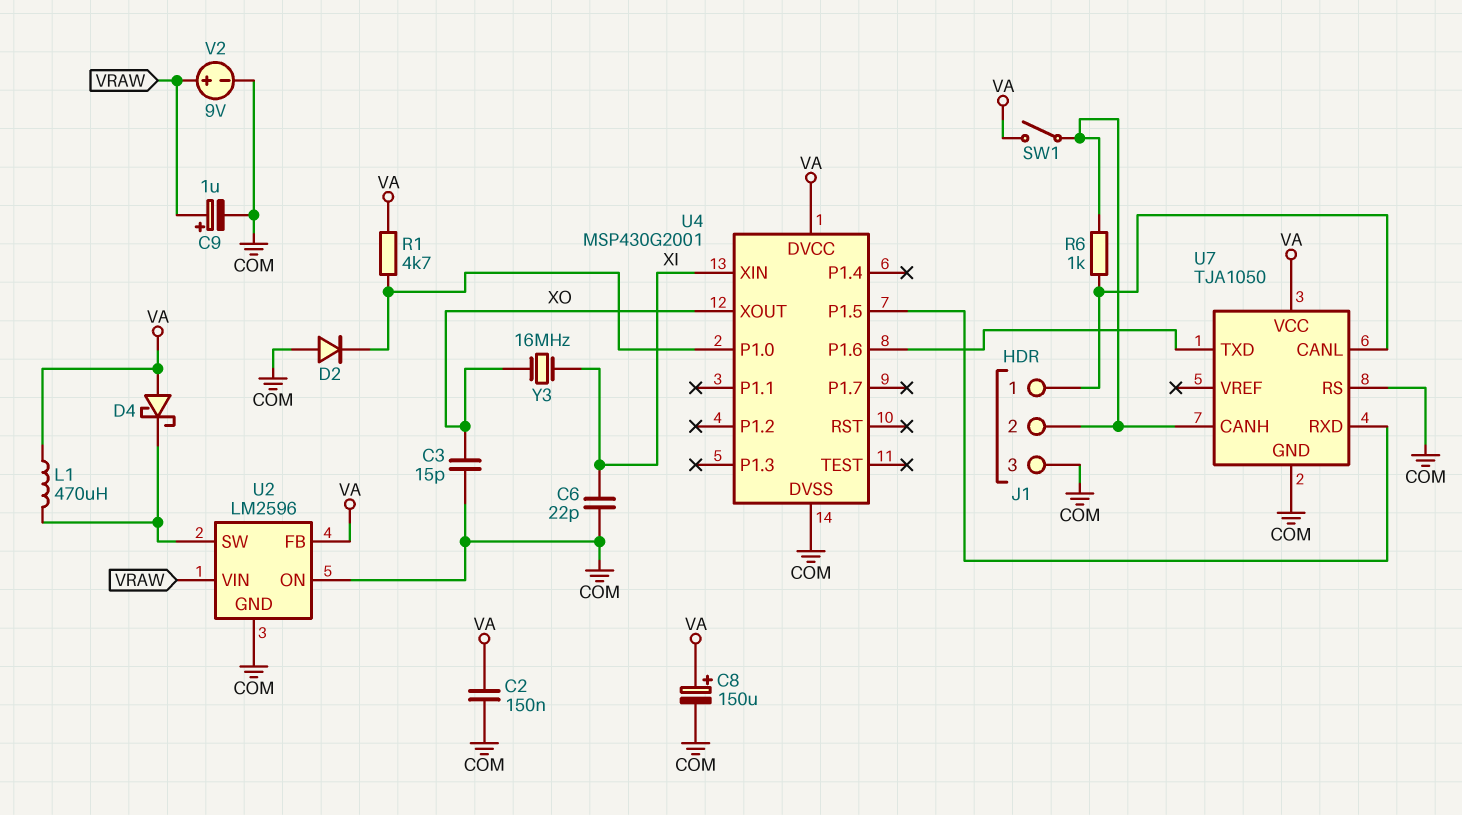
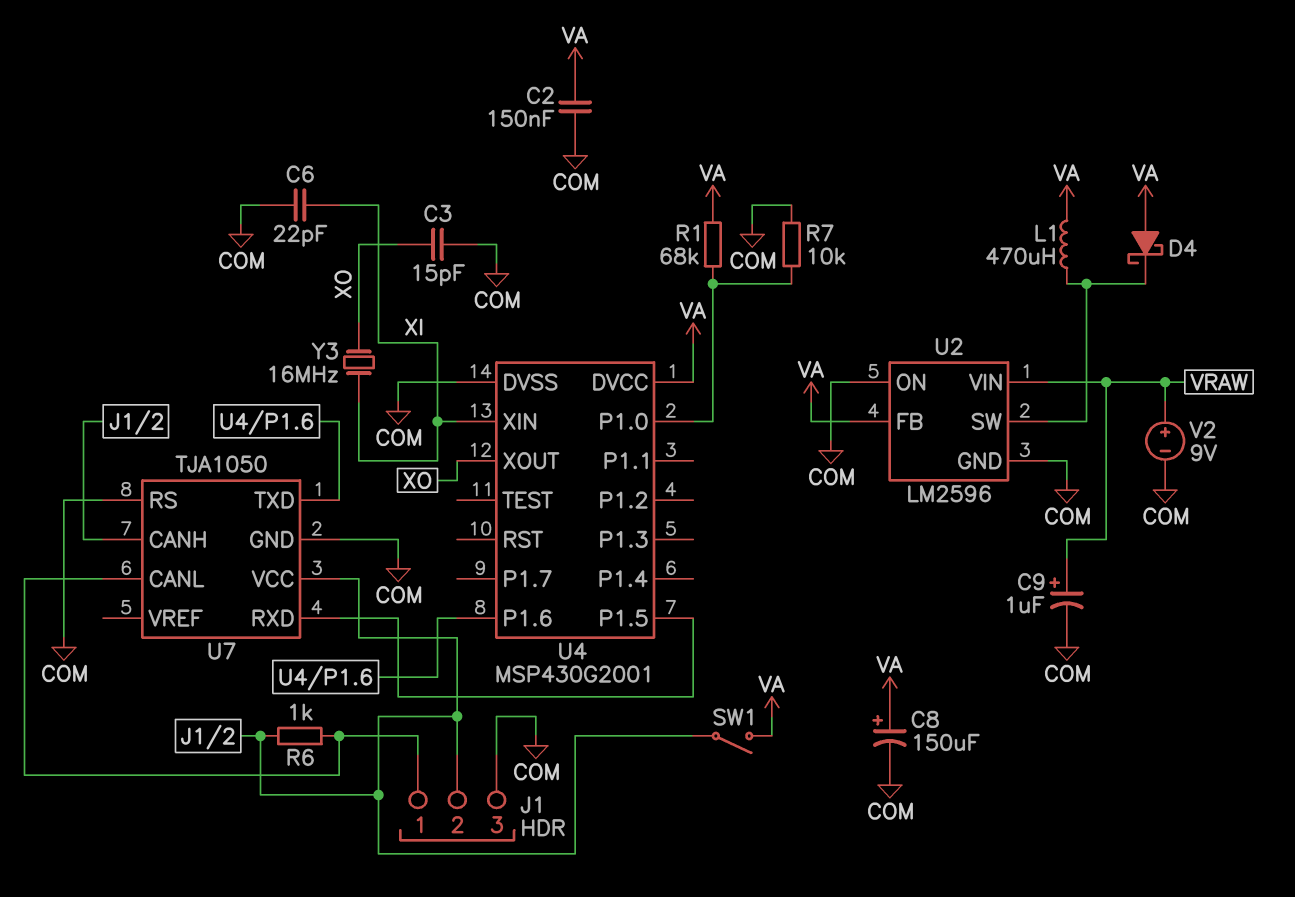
D2: diode (A COM, K U4/P1.0) -> none
R1: 4.7k (U4/P1.0, VA) -> 68k (U4/P1.0, VA)
R7: none -> 10k (COM, U4/P1.0)
U7 pin VCC: VA -> J1/2

